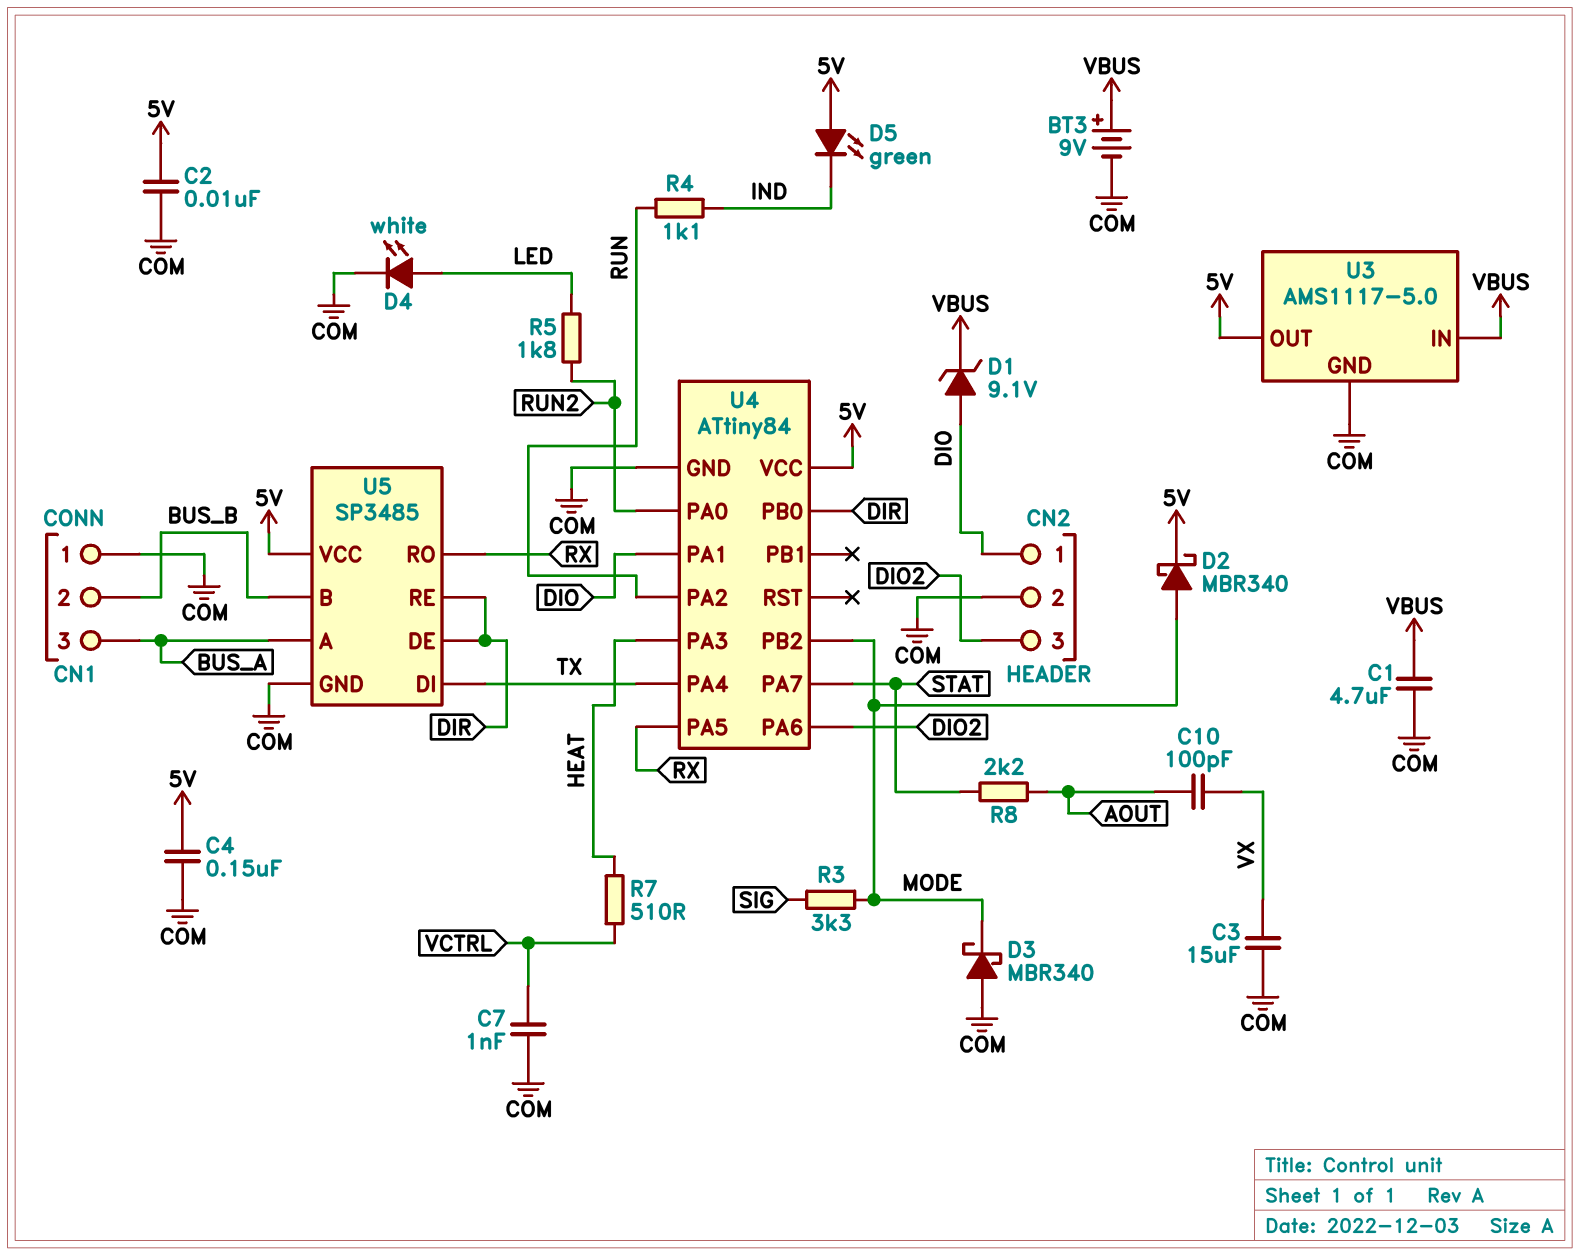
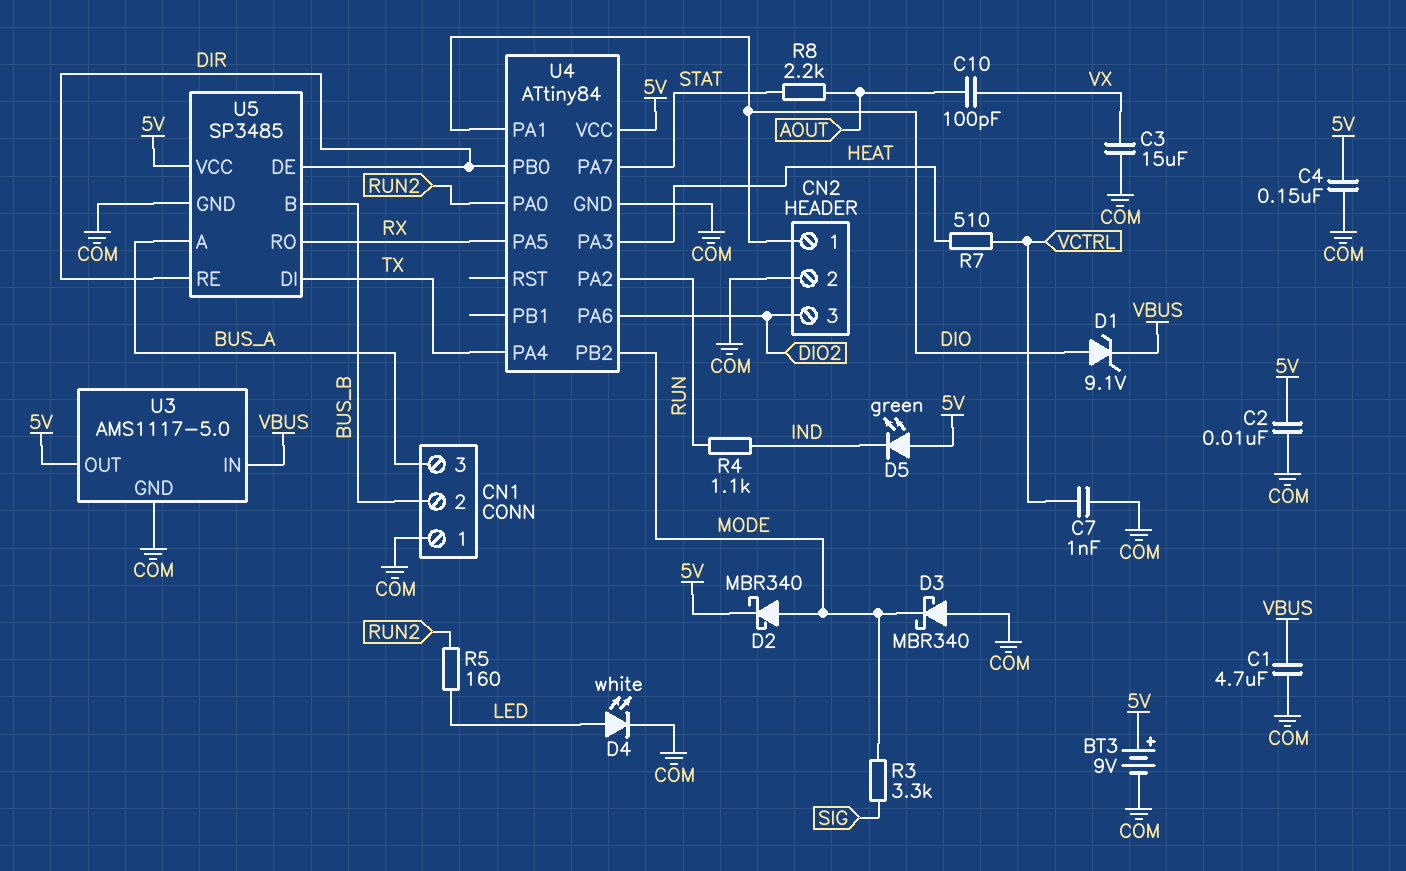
BT3: 9V (plus VBUS, minus COM) -> 9V (plus 5V, minus COM)
R5: 1.8k (LED, RUN2) -> 160 (LED, RUN2)

